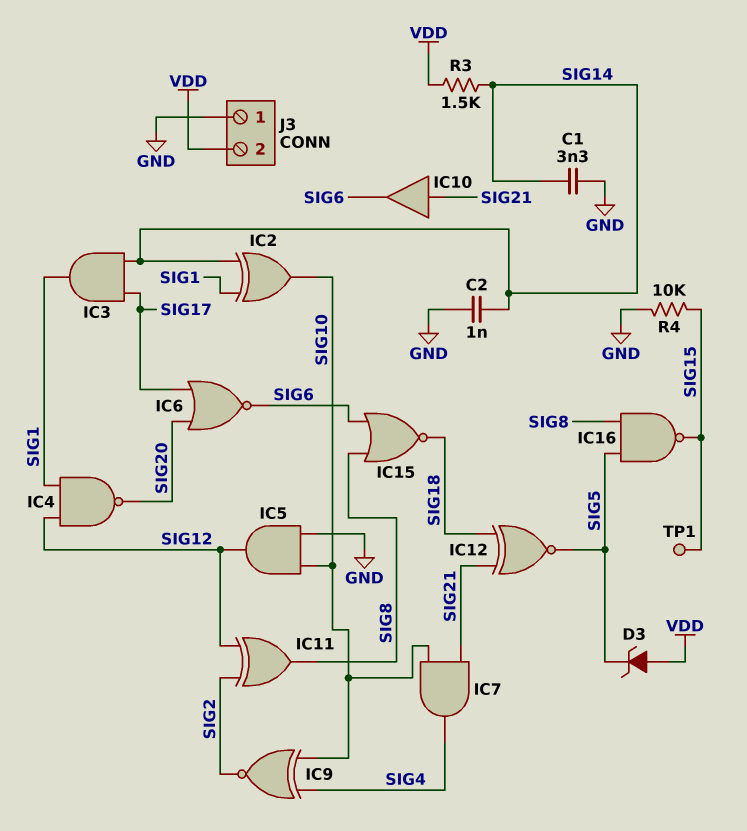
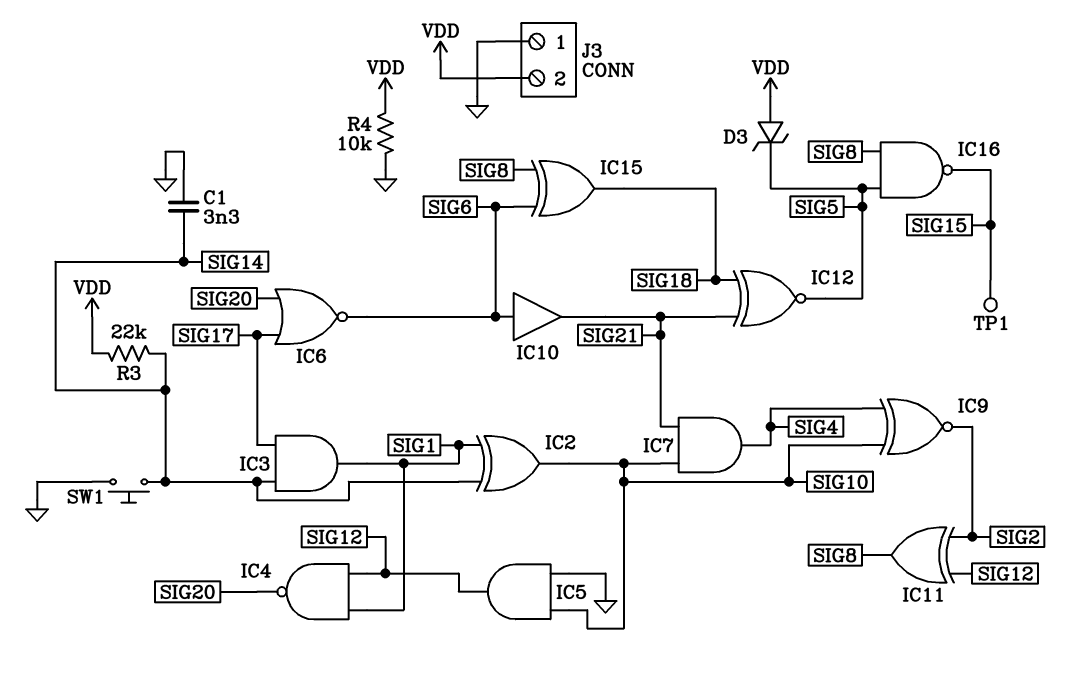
C2: 1nF (GND, SIG14) -> none
IC10: buffer (in SIG21, out SIG6) -> buffer (in SIG6, out SIG21)
IC15: NOR (in SIG6, in SIG8, out SIG18) -> XOR (in SIG6, in SIG8, out SIG18)
R3: 1.5k (SIG14, VDD) -> 22k (SIG14, VDD)
R4: 10k (GND, SIG15) -> 10k (GND, VDD)
SW1: none -> button (GND, SIG14)

